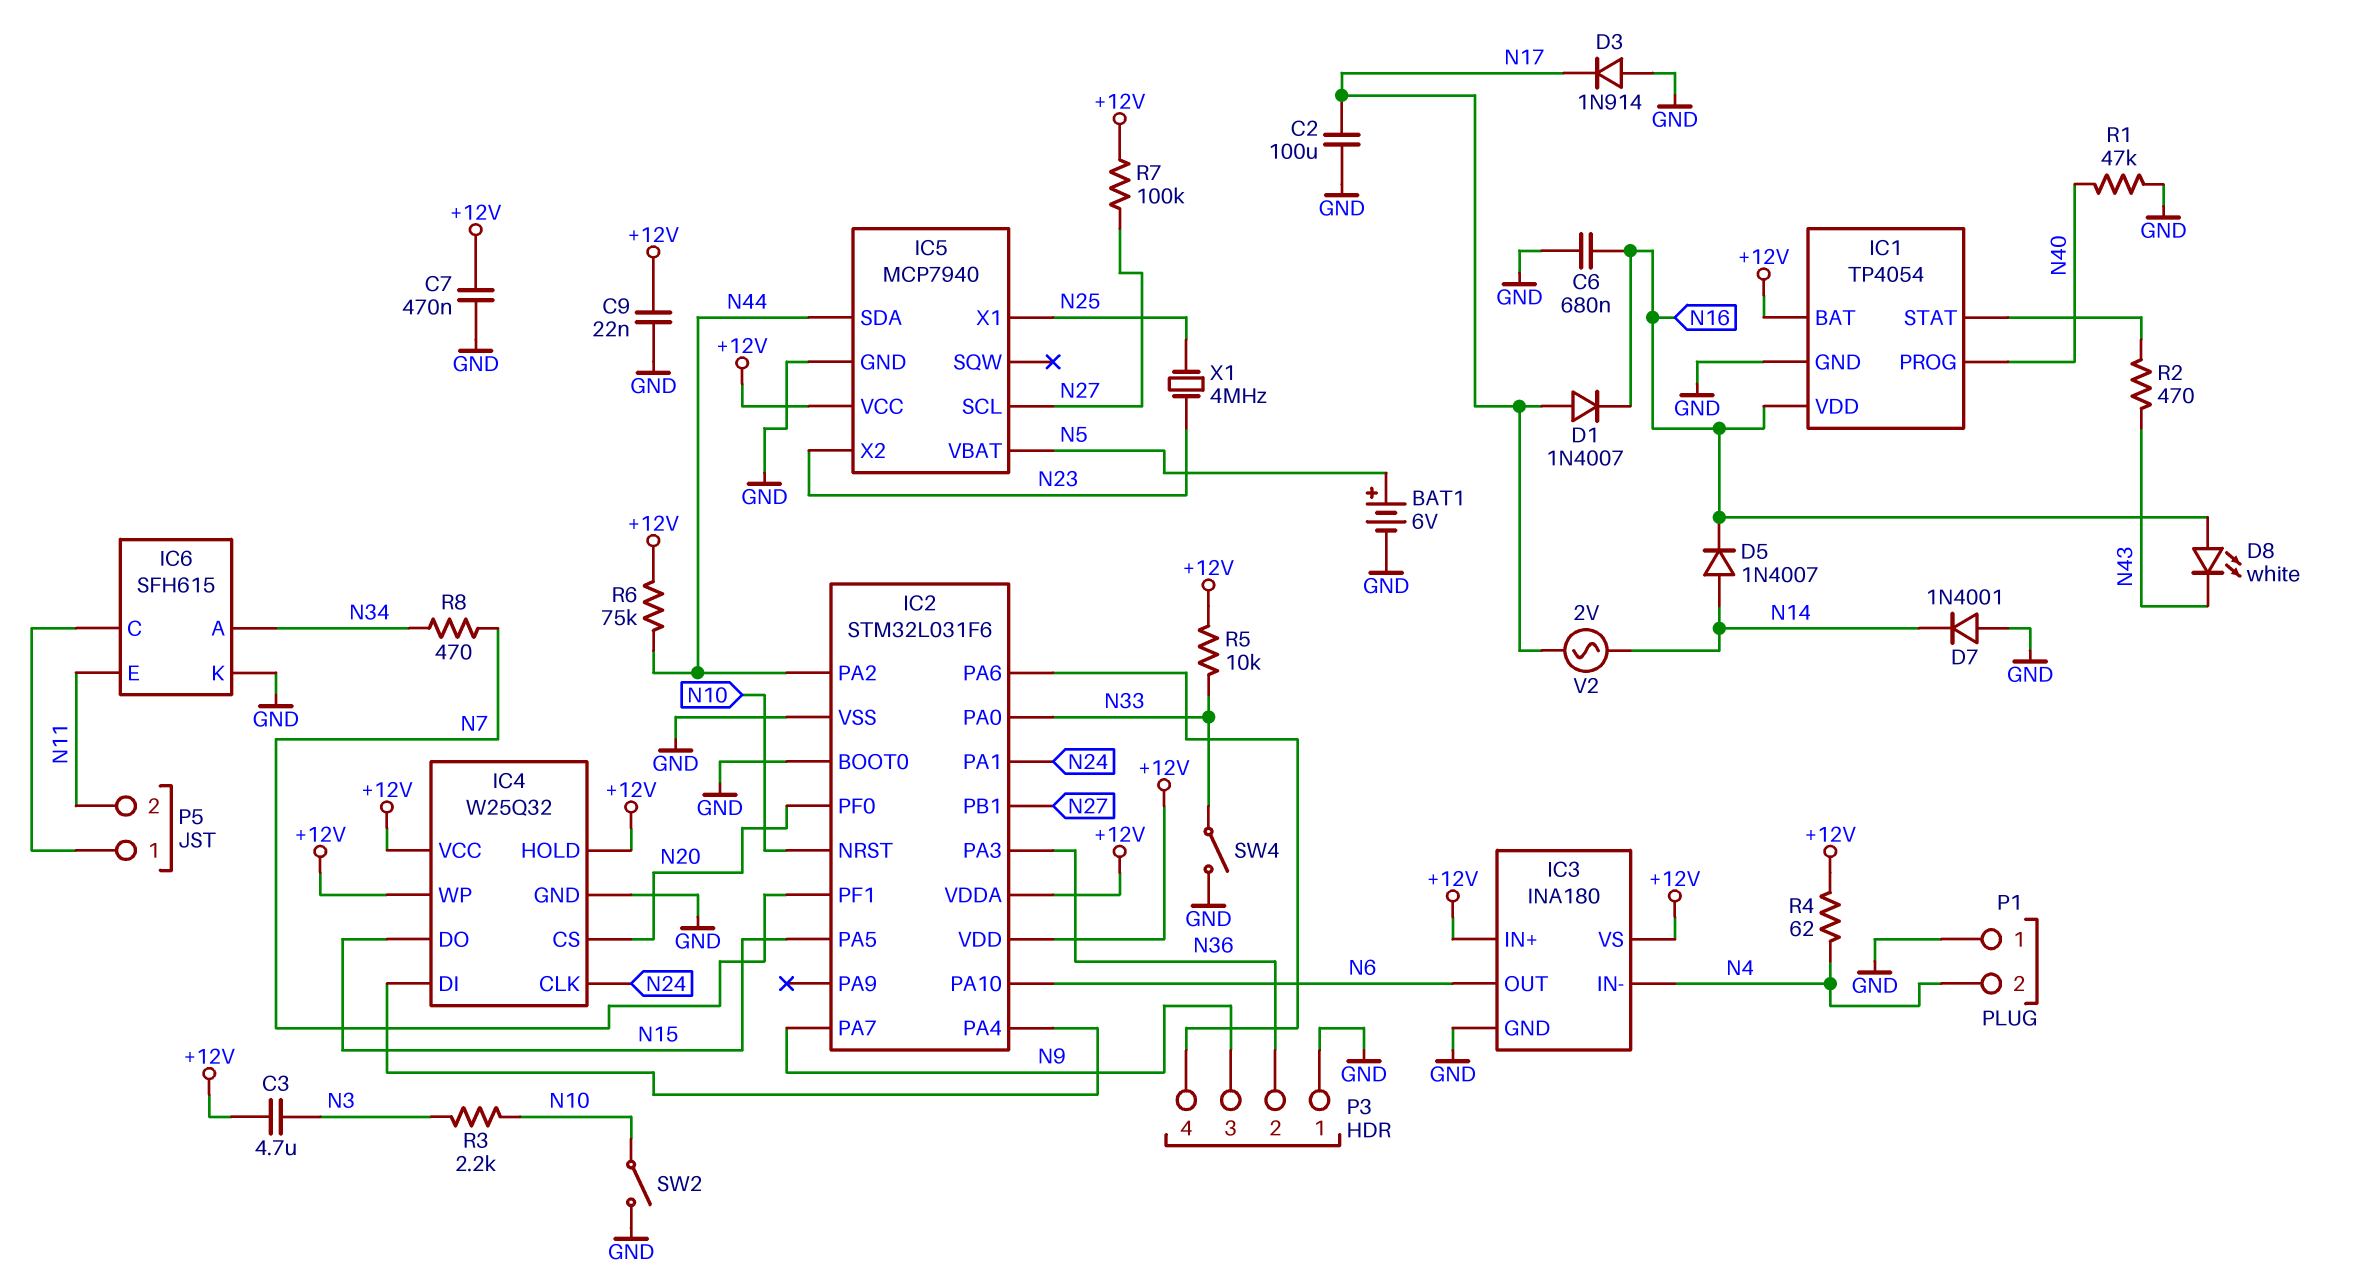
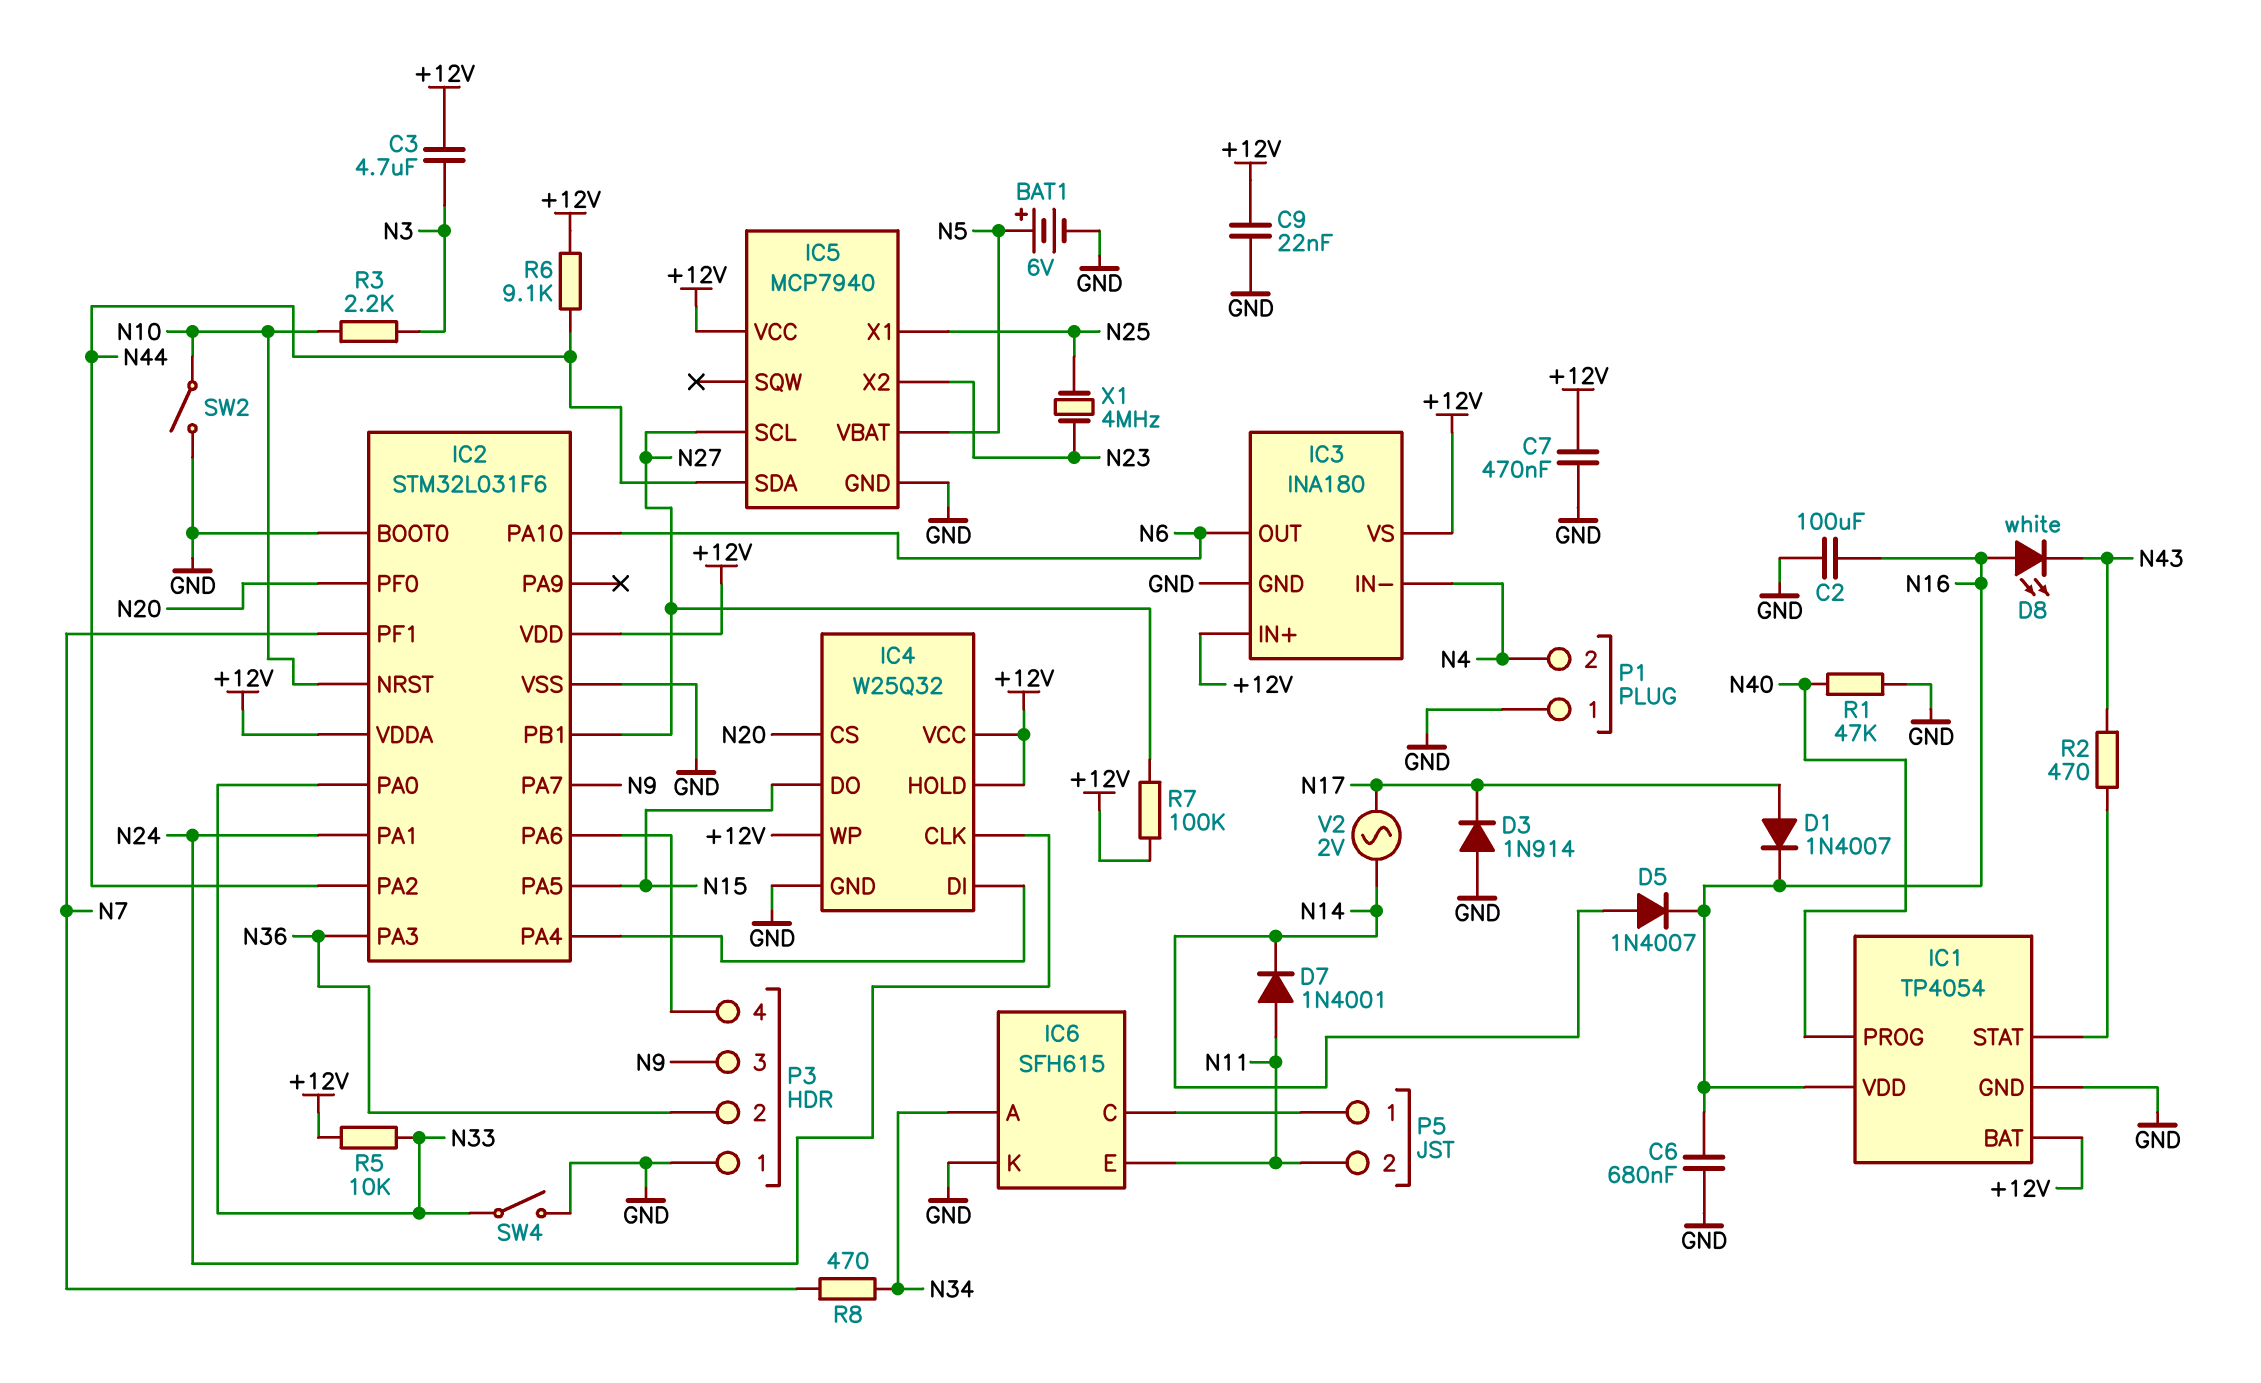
C2: 100uF (GND, N17) -> 100uF (GND, N16)
D7: diode 1N4001 (A GND, K N14) -> diode 1N4001 (A N11, K N14)
R4: 62 (+12V, N4) -> none
R6: 75k (+12V, N44) -> 9.1k (+12V, N44)

